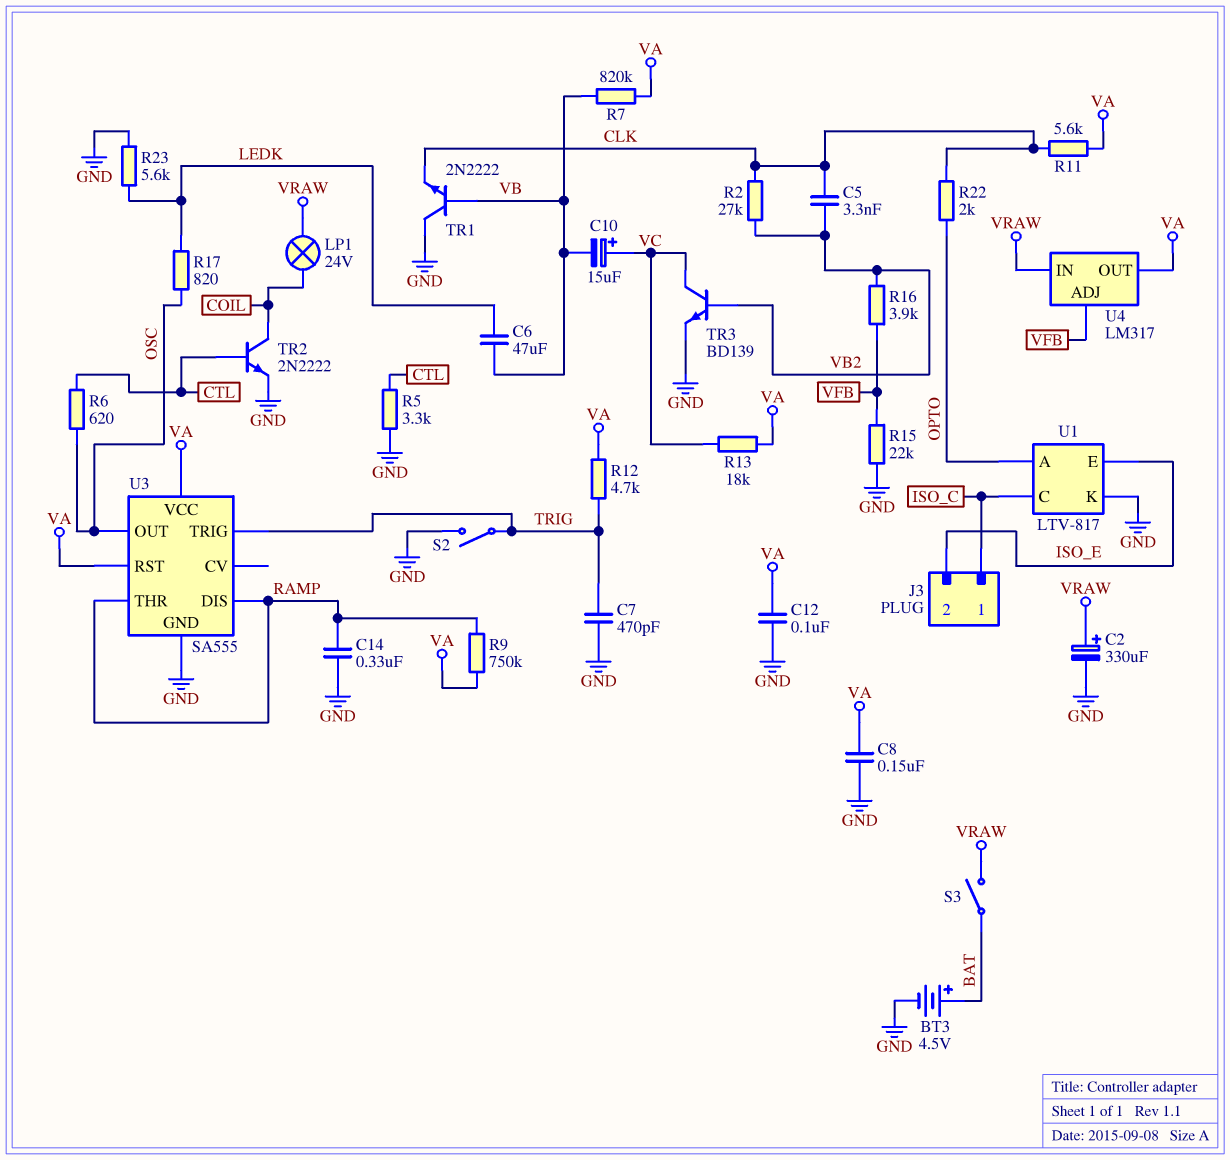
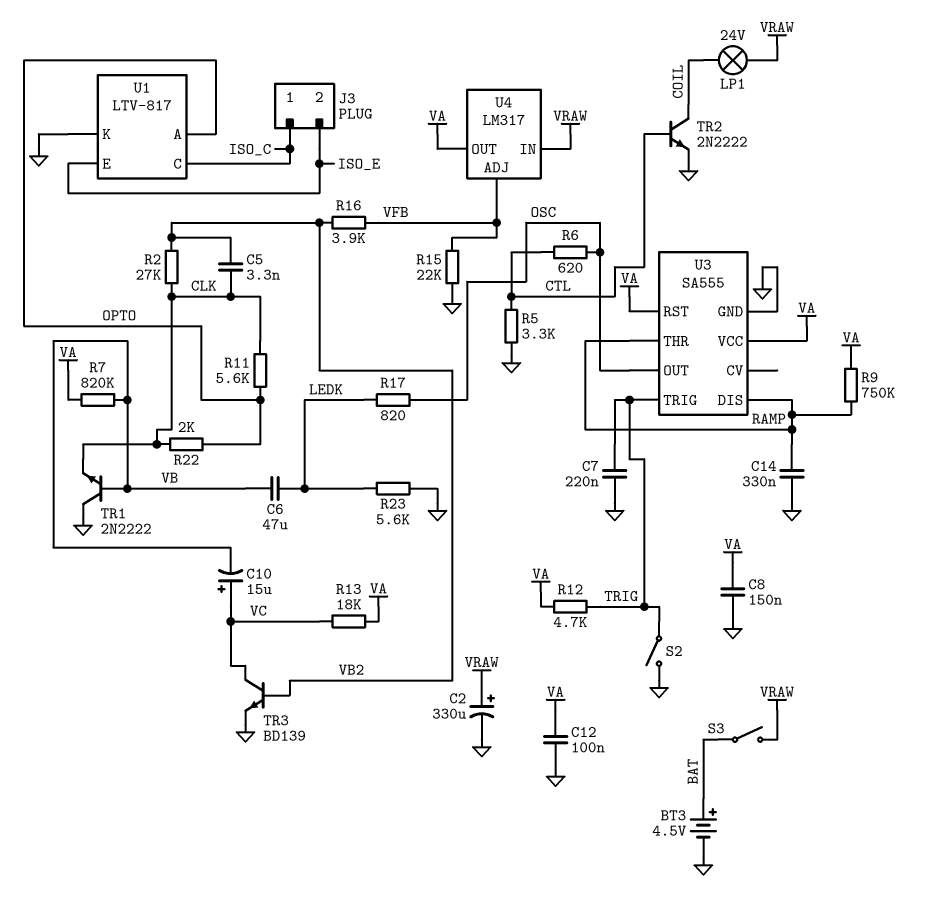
C7: 470pF (GND, TRIG) -> 220nF (GND, TRIG)
R11: 5.6k (CLK, VA) -> 5.6k (CLK, OPTO)

